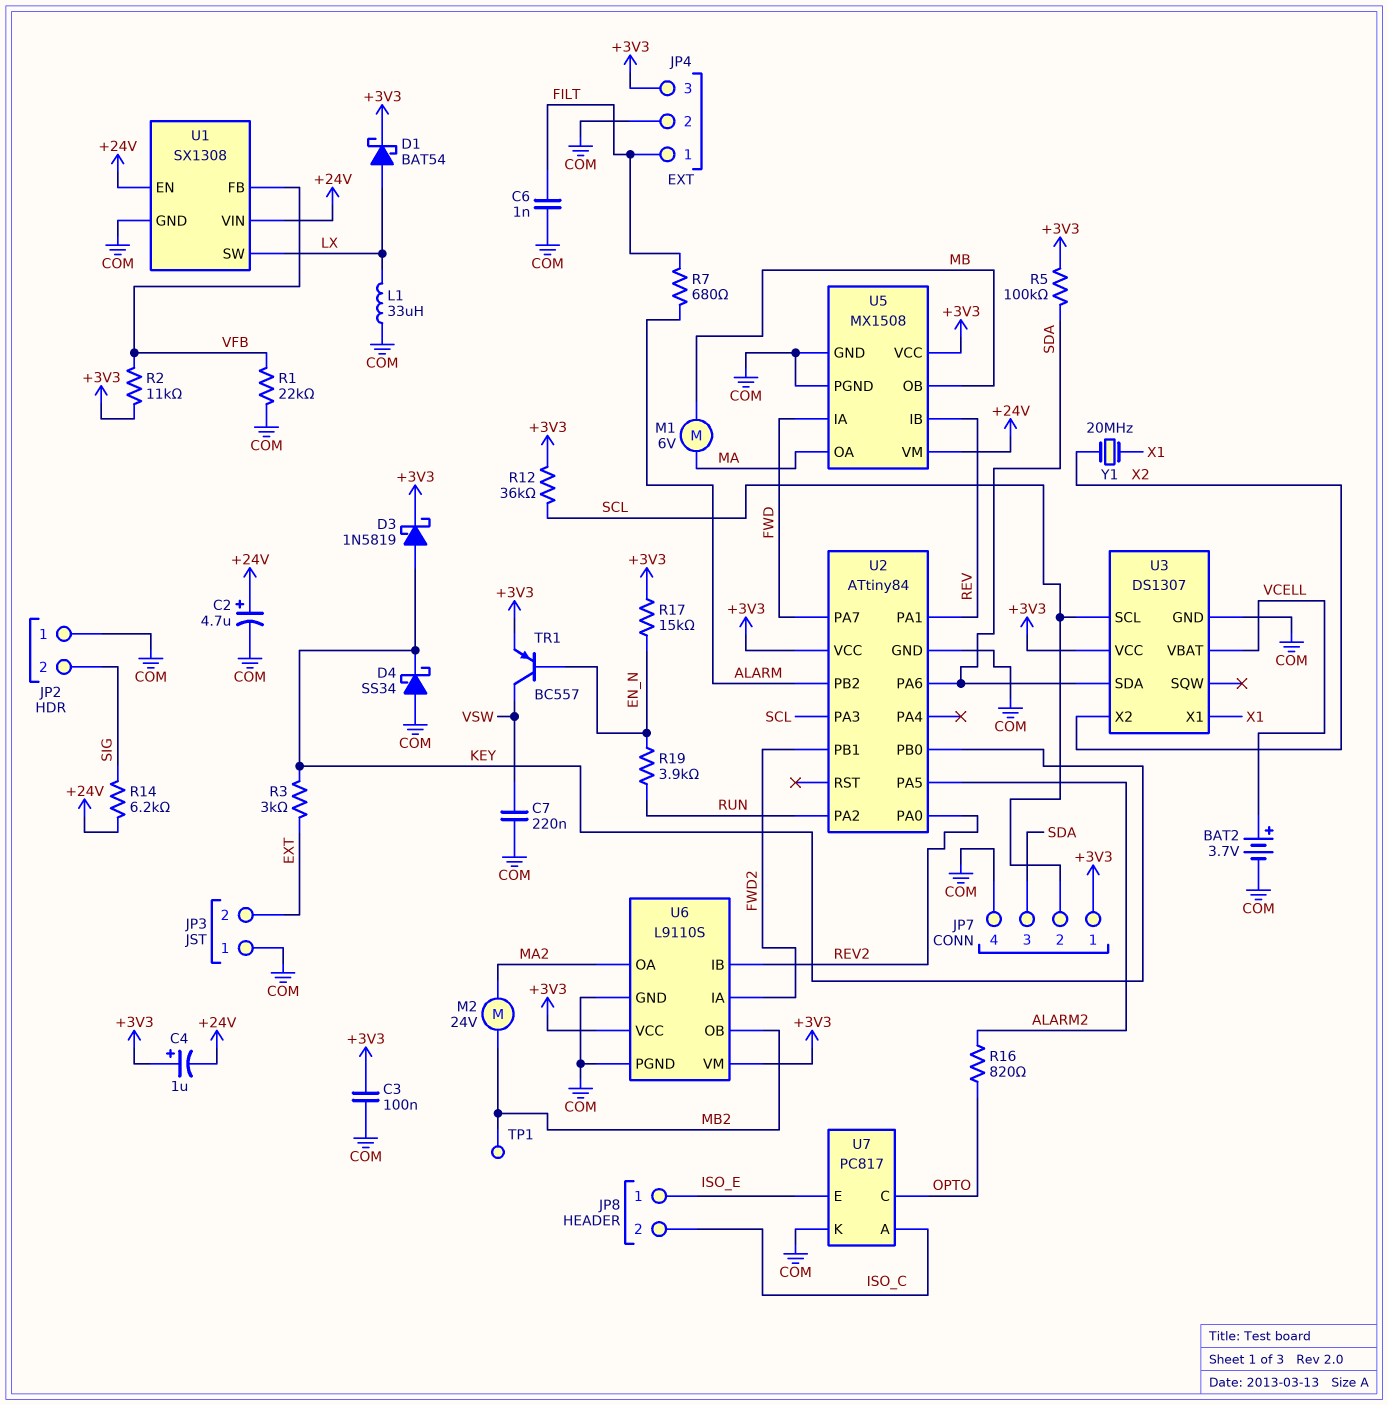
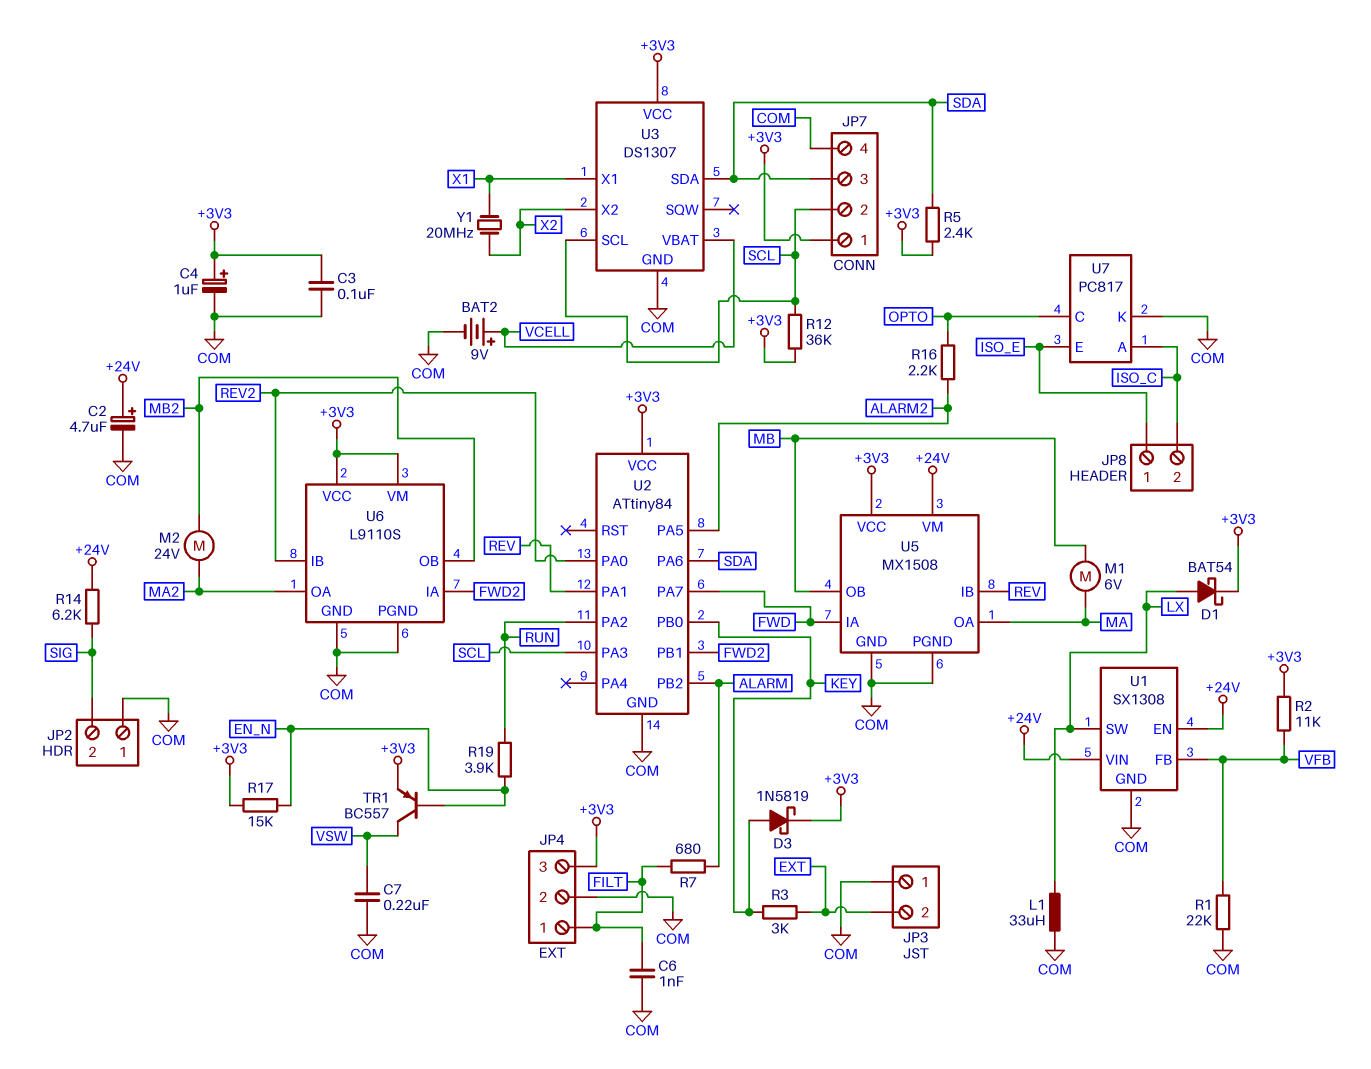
BAT2: 3.7V (plus VCELL, minus COM) -> 9V (plus VCELL, minus COM)
C4: 1uF (plus +3V3, minus +24V) -> 1uF (plus +3V3, minus COM)
D4: schottky SS34 (A COM, K KEY) -> none
R5: 100k (+3V3, SDA) -> 2.4k (+3V3, SDA)
R16: 820 (ALARM2, OPTO) -> 2.2k (ALARM2, OPTO)
TP1: test point (MB2) -> none

